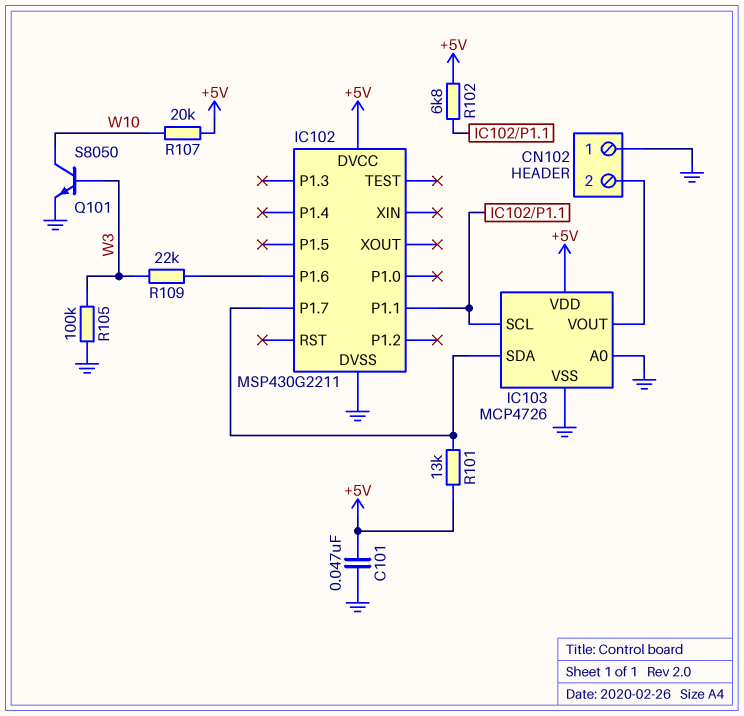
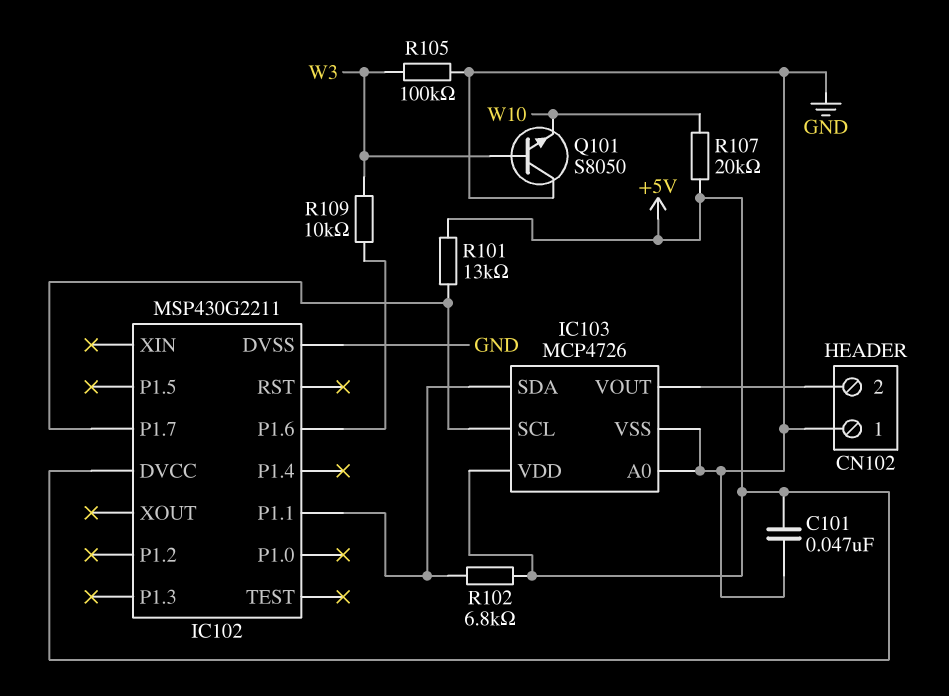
IC103 pin SCL: IC102/P1.1 -> IC102/P1.7
IC103 pin SDA: IC102/P1.7 -> IC102/P1.1
Q101: NPN S8050 (B W3, C W10, E GND) -> NPN S8050 (B W3, C GND, E W10)
R109: 22k (IC102/P1.6, W3) -> 10k (IC102/P1.6, W3)

